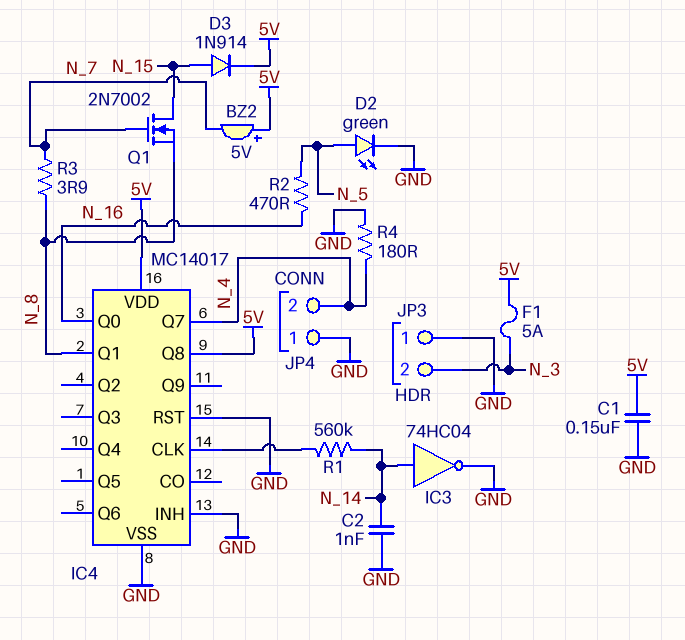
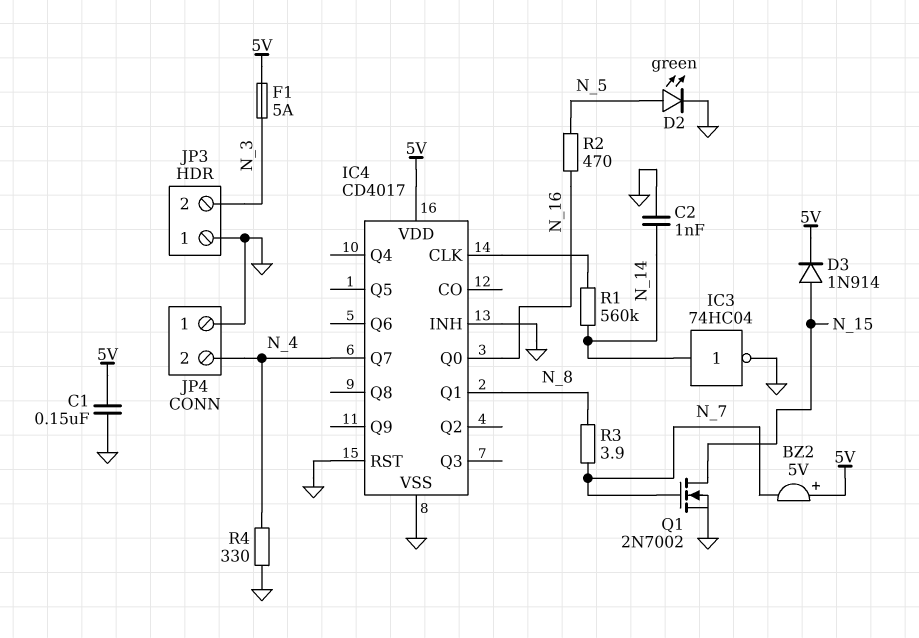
IC4: MC14017 -> CD4017
IC4 pin Q8: 5V -> none
Q1: NMOS 2N7002 (G N_7, D N_15, S N_8) -> NMOS 2N7002 (G N_7, D N_15, S GND)
R4: 180 (GND, N_4) -> 330 (GND, N_4)

